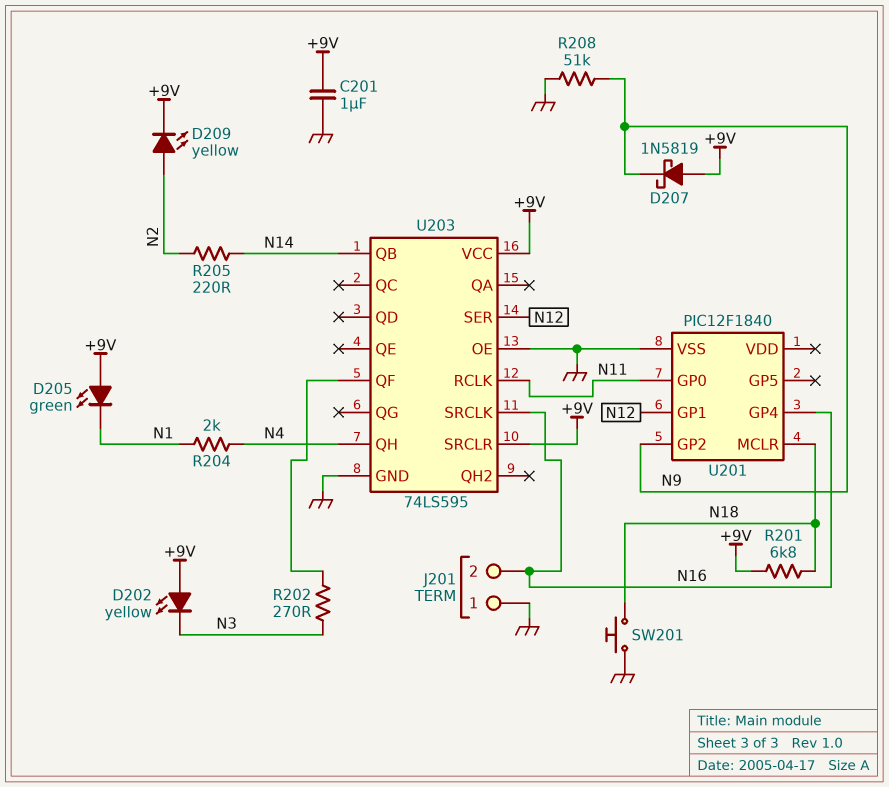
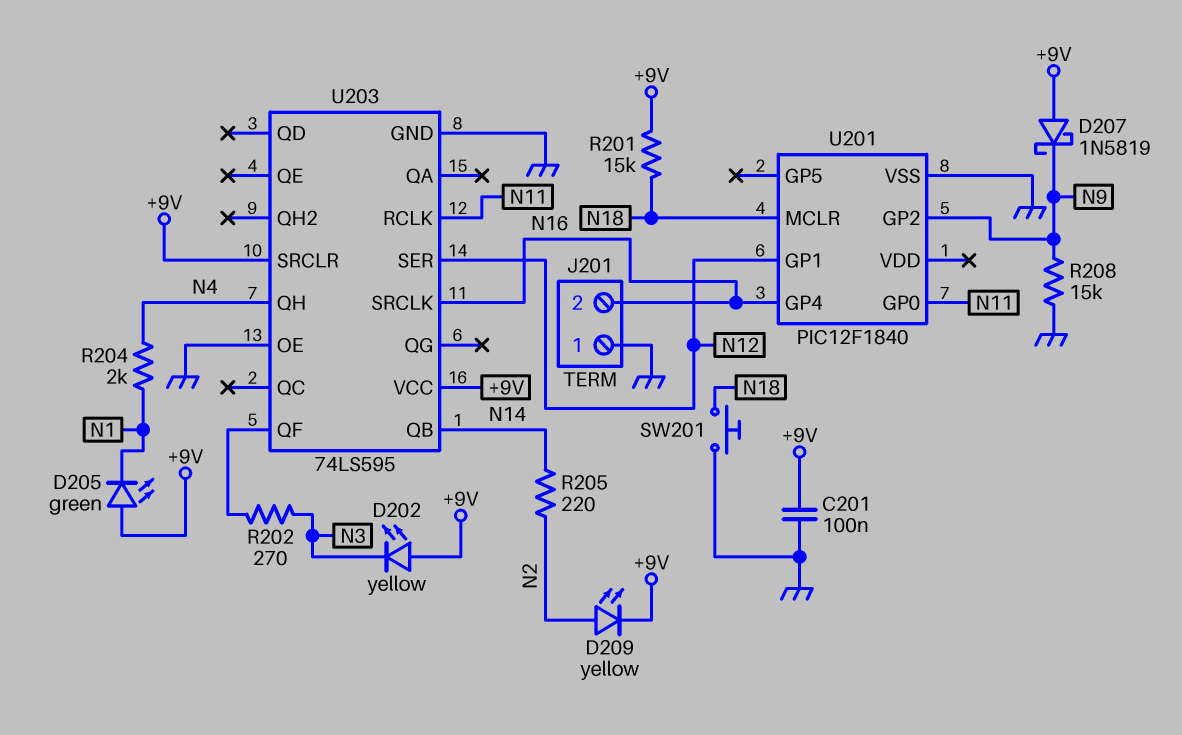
C201: 1uF (+9V, GND) -> 100nF (+9V, GND)
R201: 6.8k (+9V, N18) -> 15k (+9V, N18)
R208: 51k (GND, N9) -> 15k (GND, N9)

